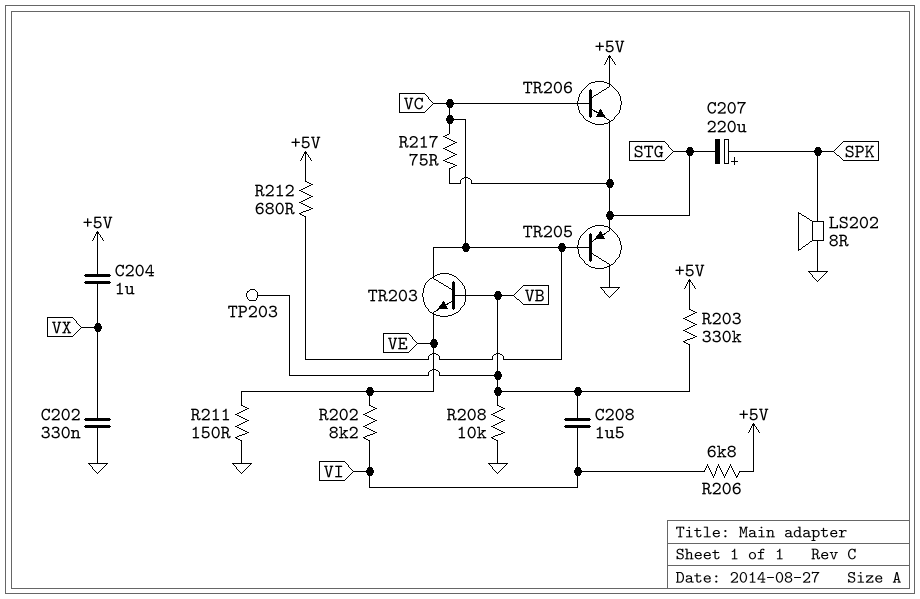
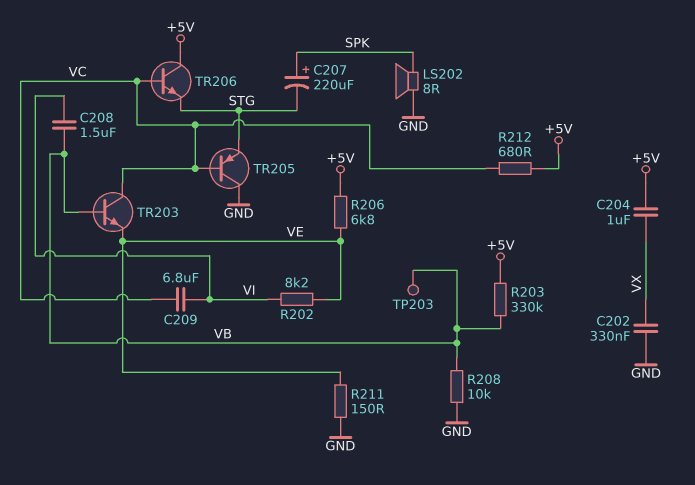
C209: none -> 6.8uF (VC, VI)
R206: 6.8k (+5V, VI) -> 6.8k (+5V, VE)
R217: 75 (STG, VC) -> none

